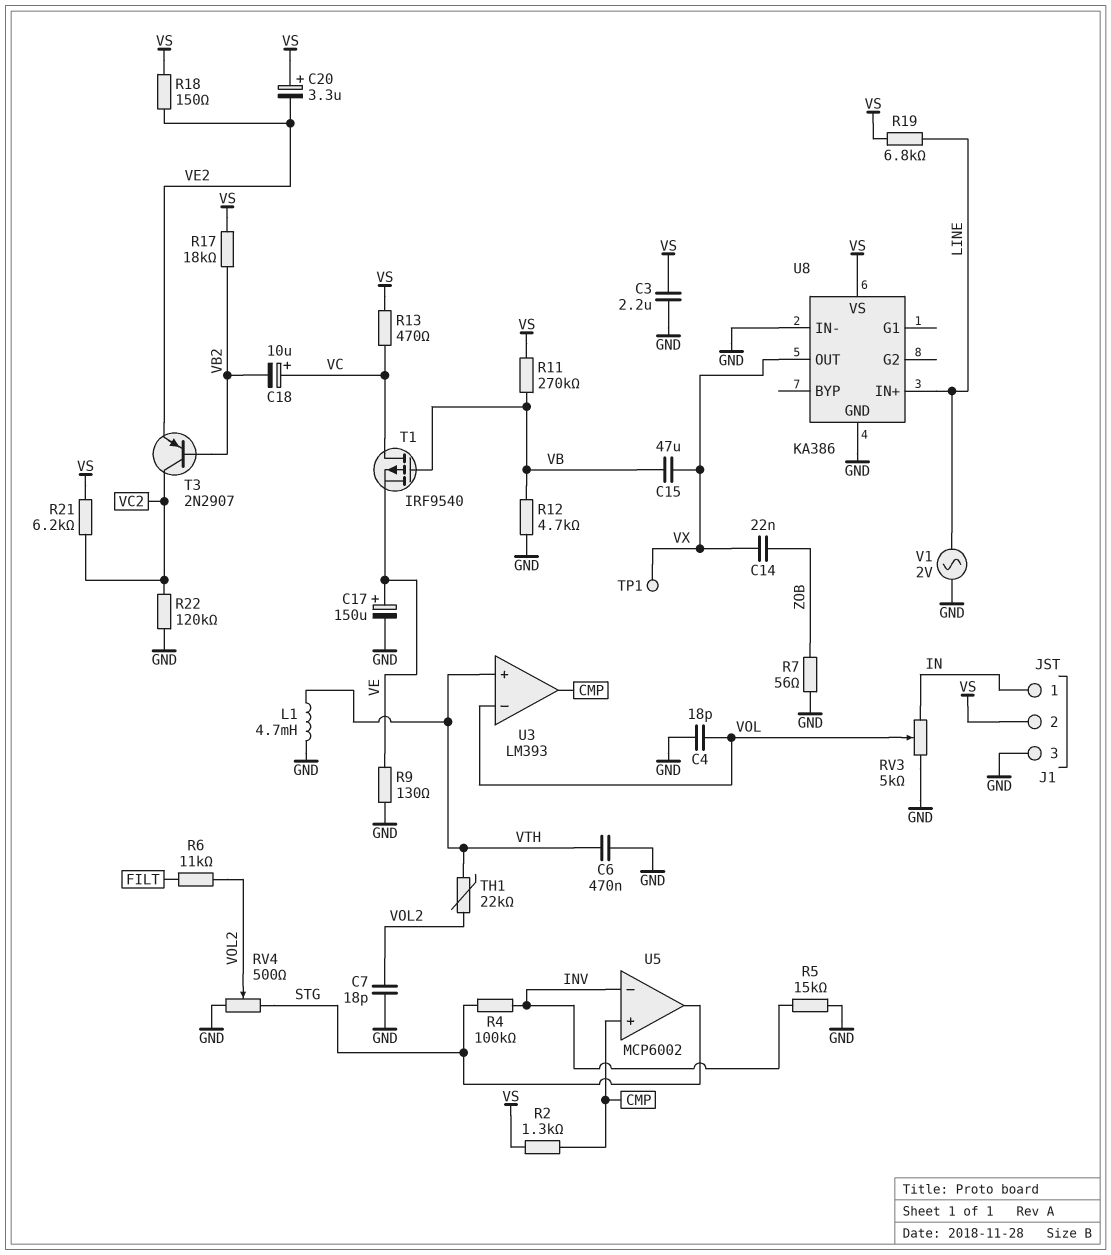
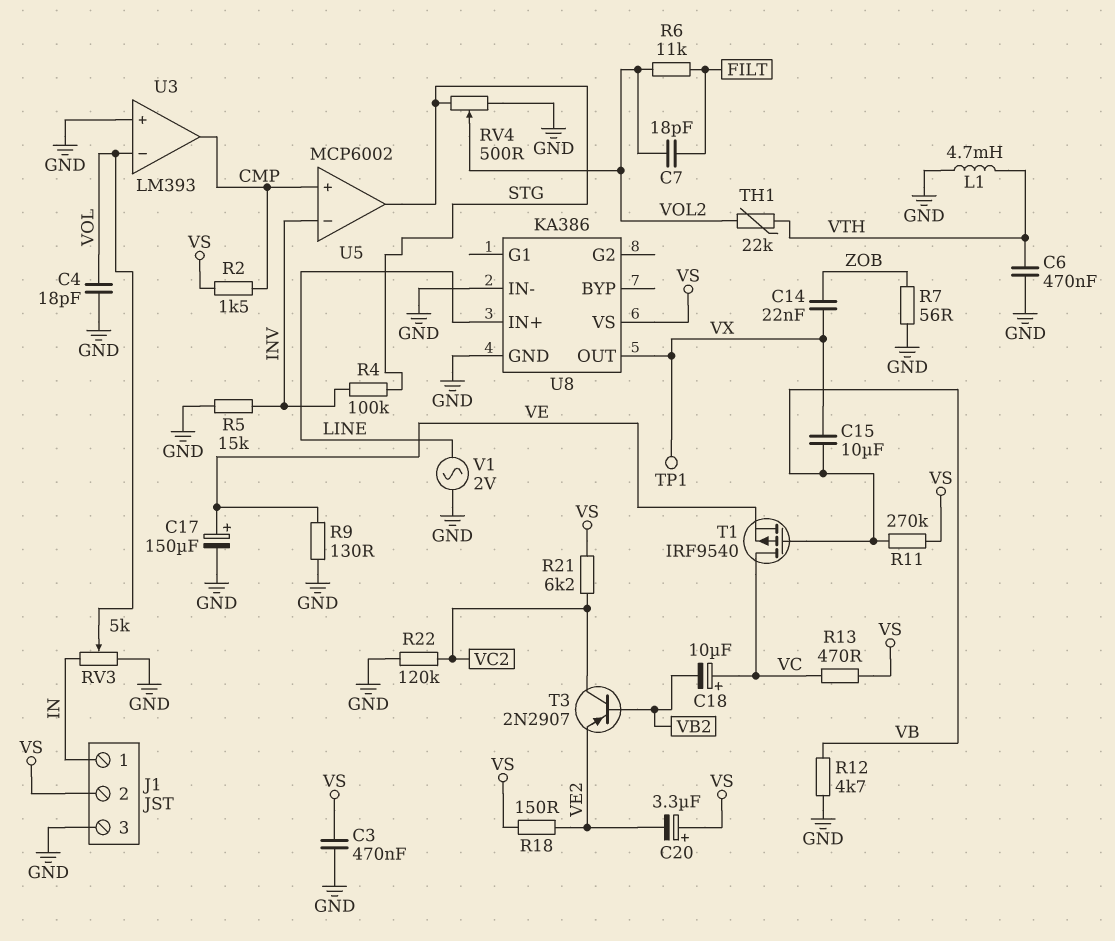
C3: 2.2uF (GND, VS) -> 470nF (GND, VS)
C7: 18pF (GND, VOL2) -> 18pF (FILT, VOL2)
C15: 47uF (VB, VX) -> 10uF (VB, VX)
R2: 1.3k (CMP, VS) -> 1.5k (CMP, VS)
R17: 18k (VB2, VS) -> none
R19: 6.8k (LINE, VS) -> none
U3 pin in+: VTH -> GND

